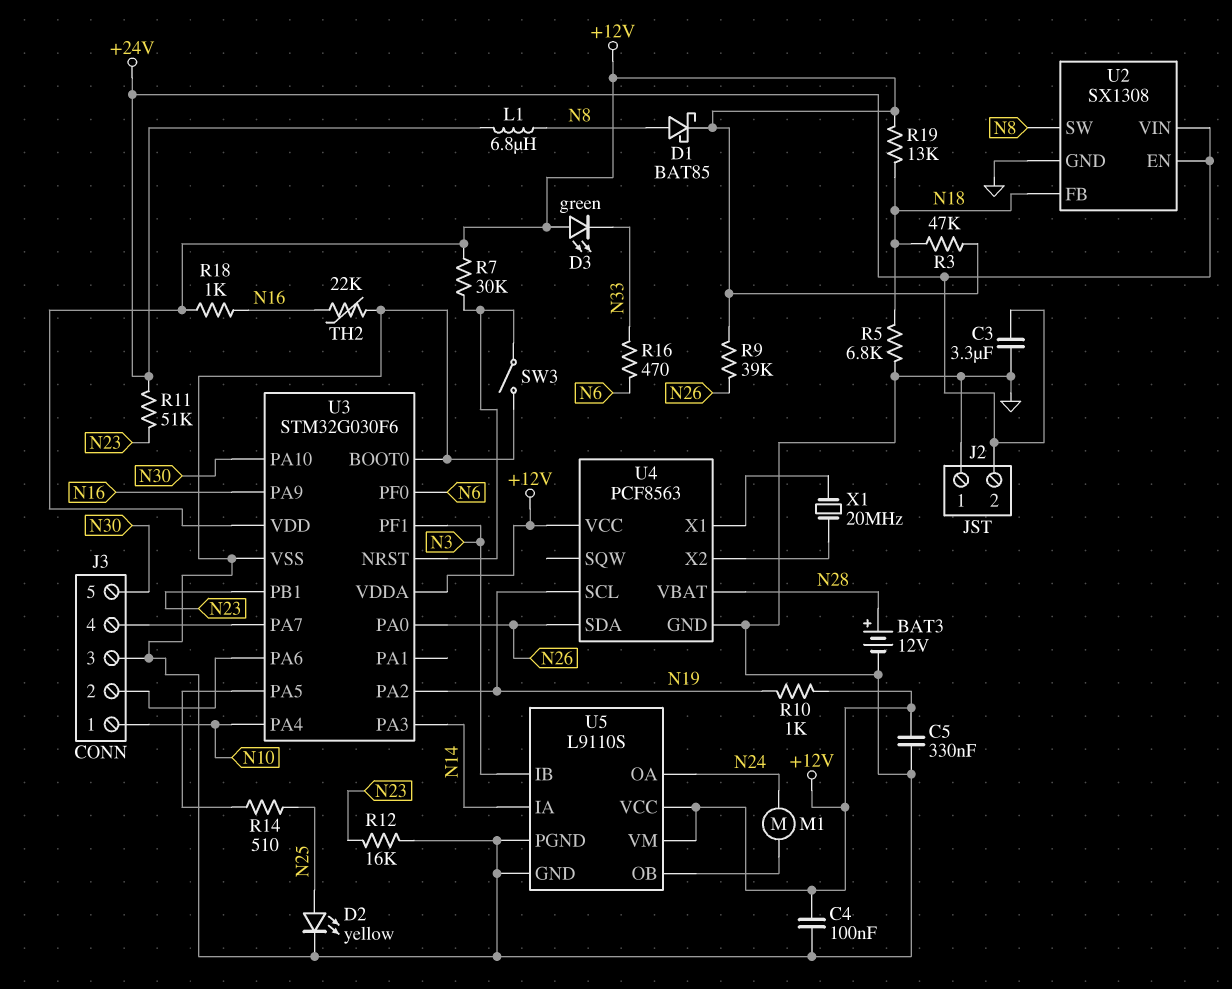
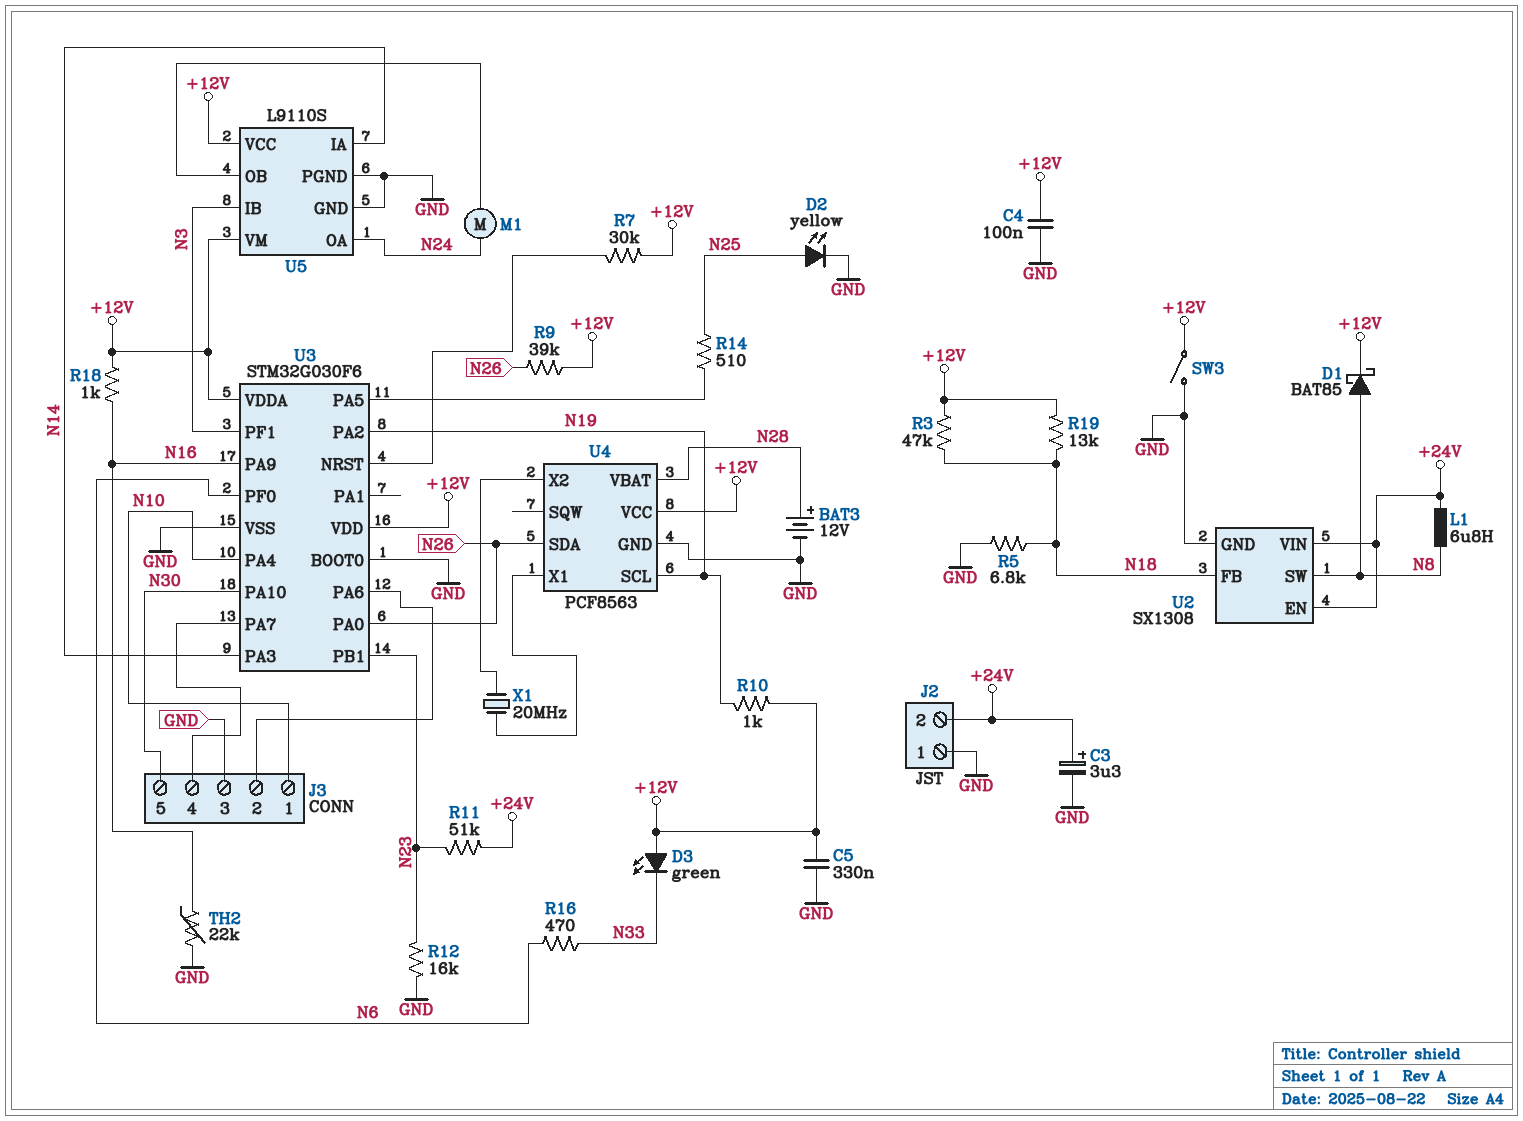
C3: 3.3uF (+24V, GND) -> 3.3uF (plus +24V, minus GND)
SW3: switch (GND, U3/NRST) -> switch (+12V, GND)

